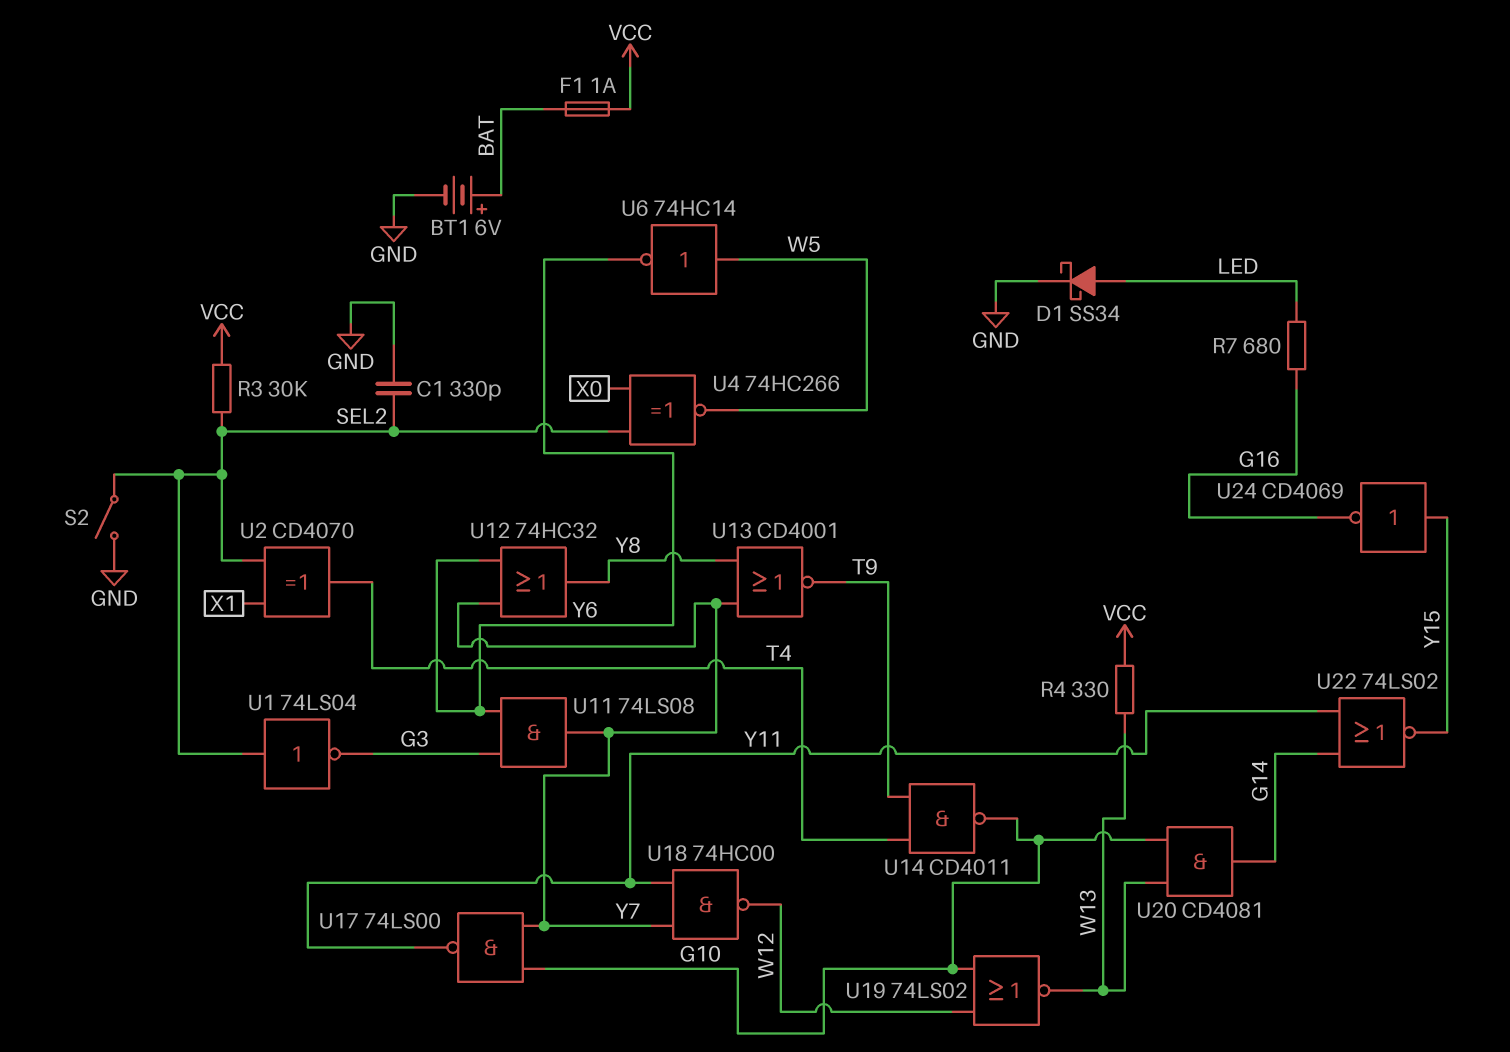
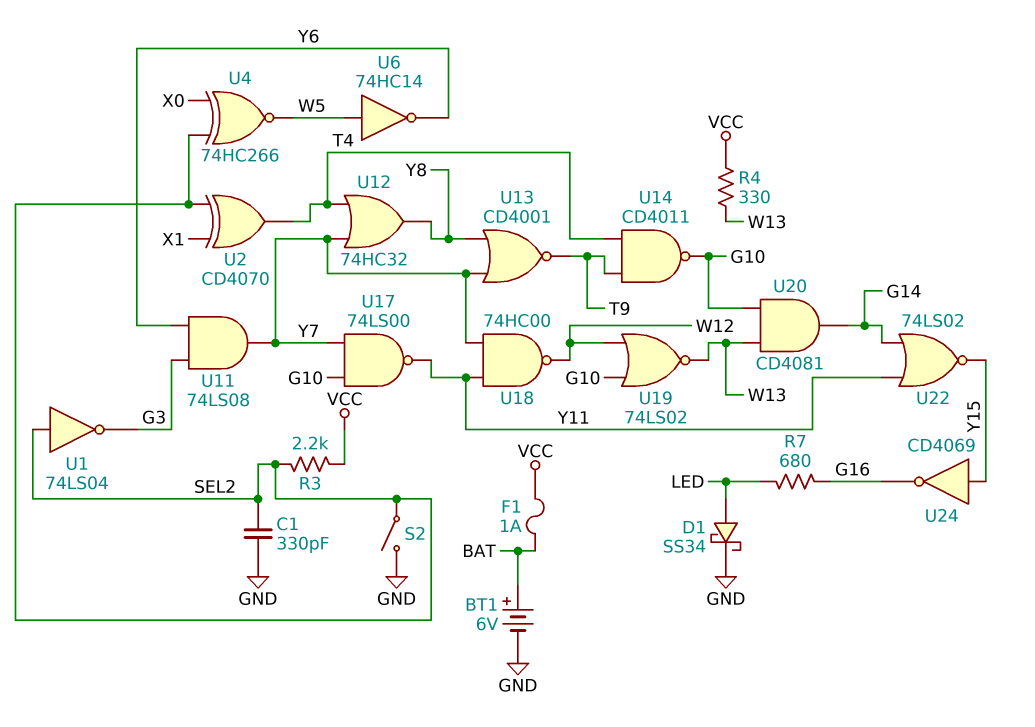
R3: 30k (SEL2, VCC) -> 2.2k (SEL2, VCC)
U12: OR 74HC32 (in Y6, in Y7, out Y8) -> OR 74HC32 (in T4, in Y7, out Y8)

